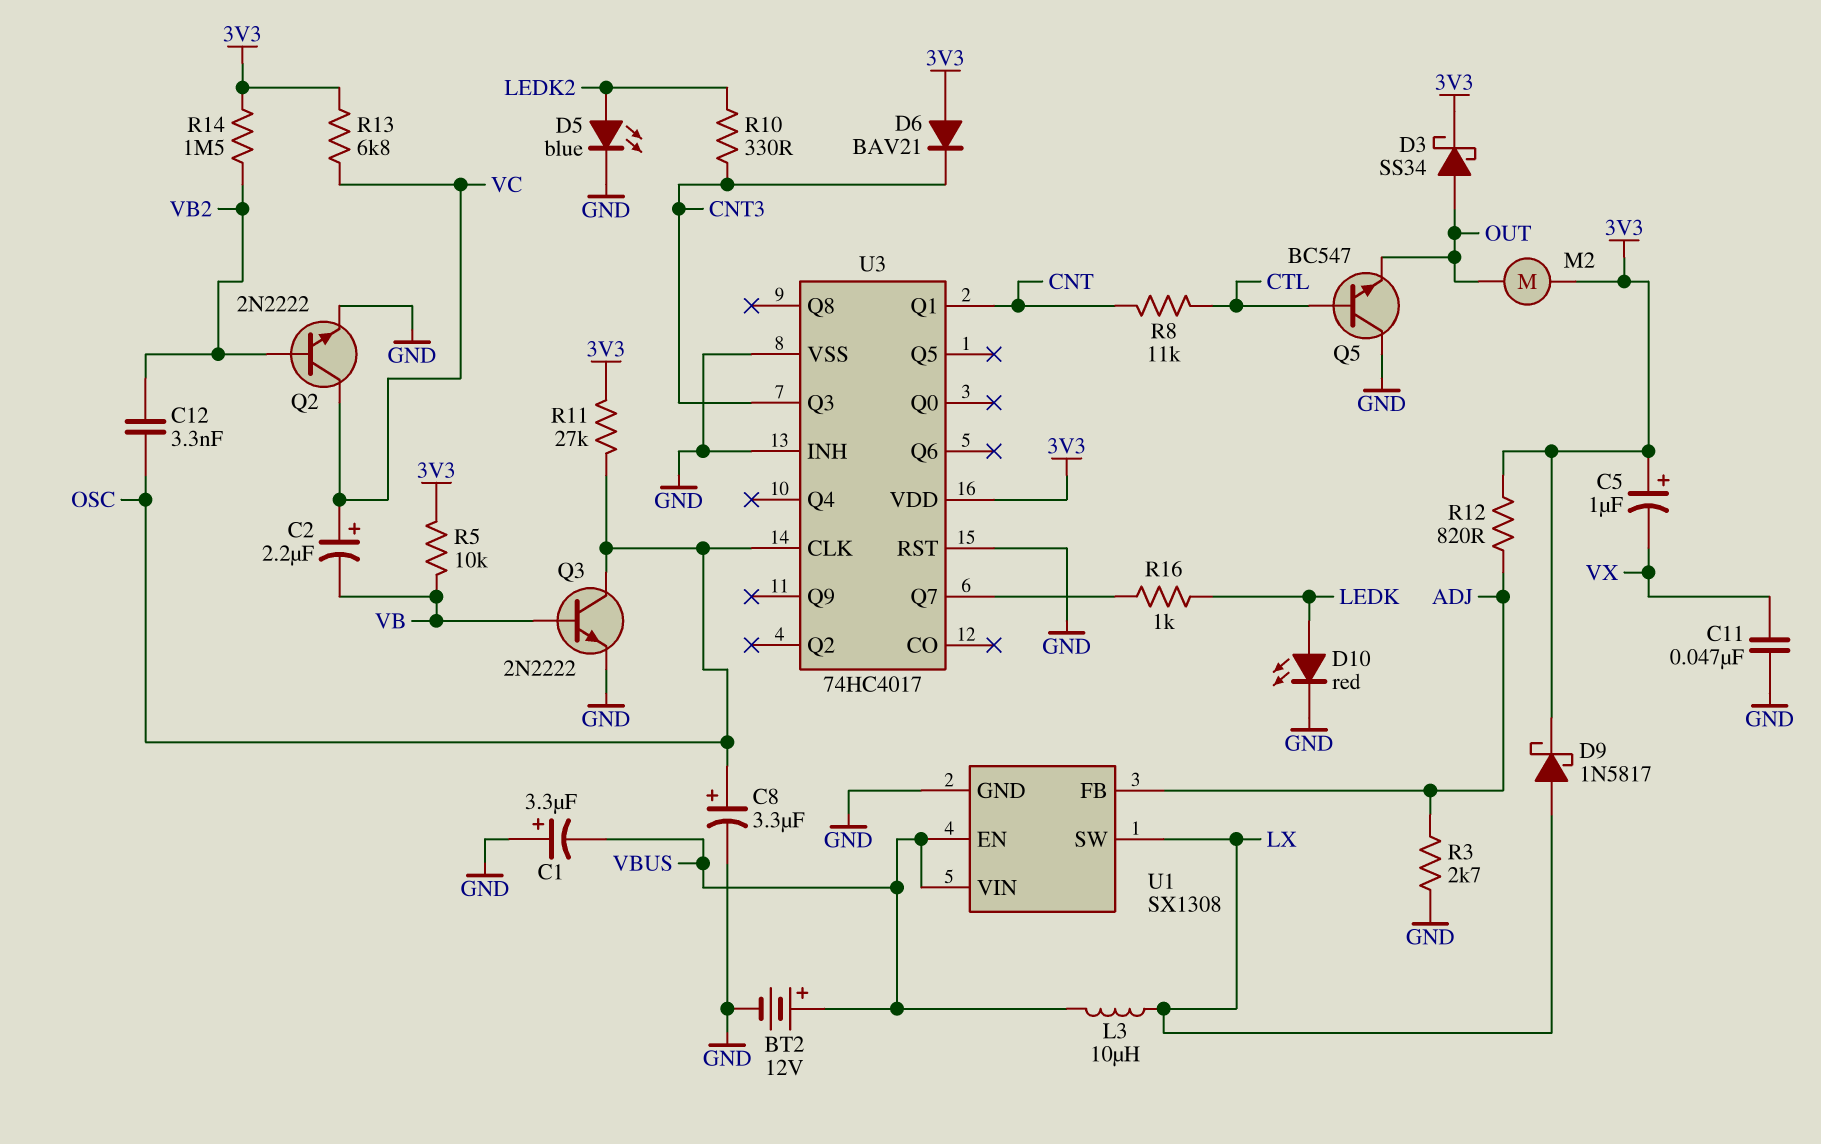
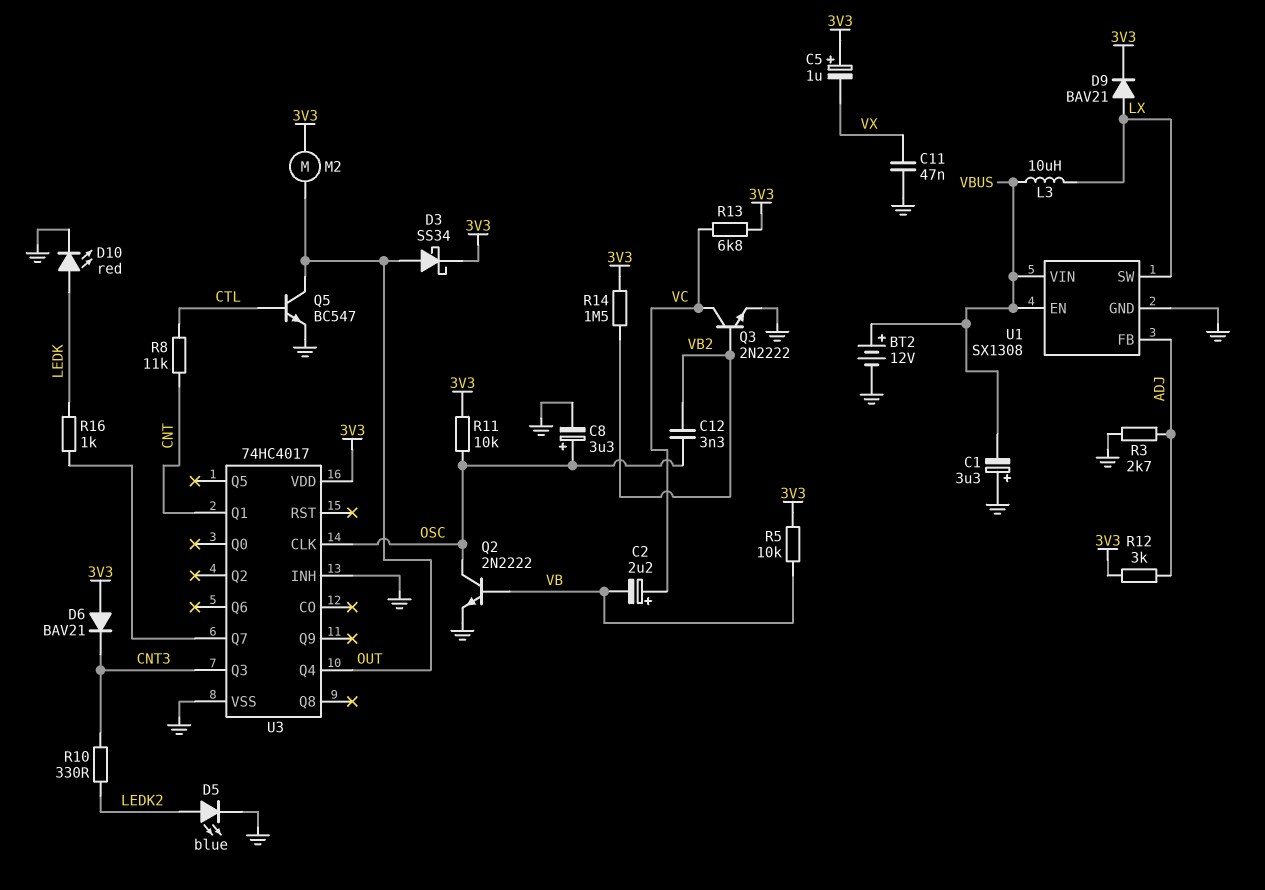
D9: schottky 1N5817 (A LX, K 3V3) -> diode BAV21 (A LX, K 3V3)
Q2: NPN 2N2222 (B VB2, C VC, E GND) -> NPN 2N2222 (B VB, C OSC, E GND)
Q3: NPN 2N2222 (B VB, C OSC, E GND) -> NPN 2N2222 (B VB2, C VC, E GND)
Q5: NPN BC547 (B CTL, C GND, E OUT) -> NPN BC547 (B CTL, C OUT, E GND)
R11: 27k (3V3, OSC) -> 10k (3V3, OSC)
R12: 820 (3V3, ADJ) -> 3k (3V3, ADJ)
U3 pin Q4: none -> OUT
U3 pin RST: GND -> none

